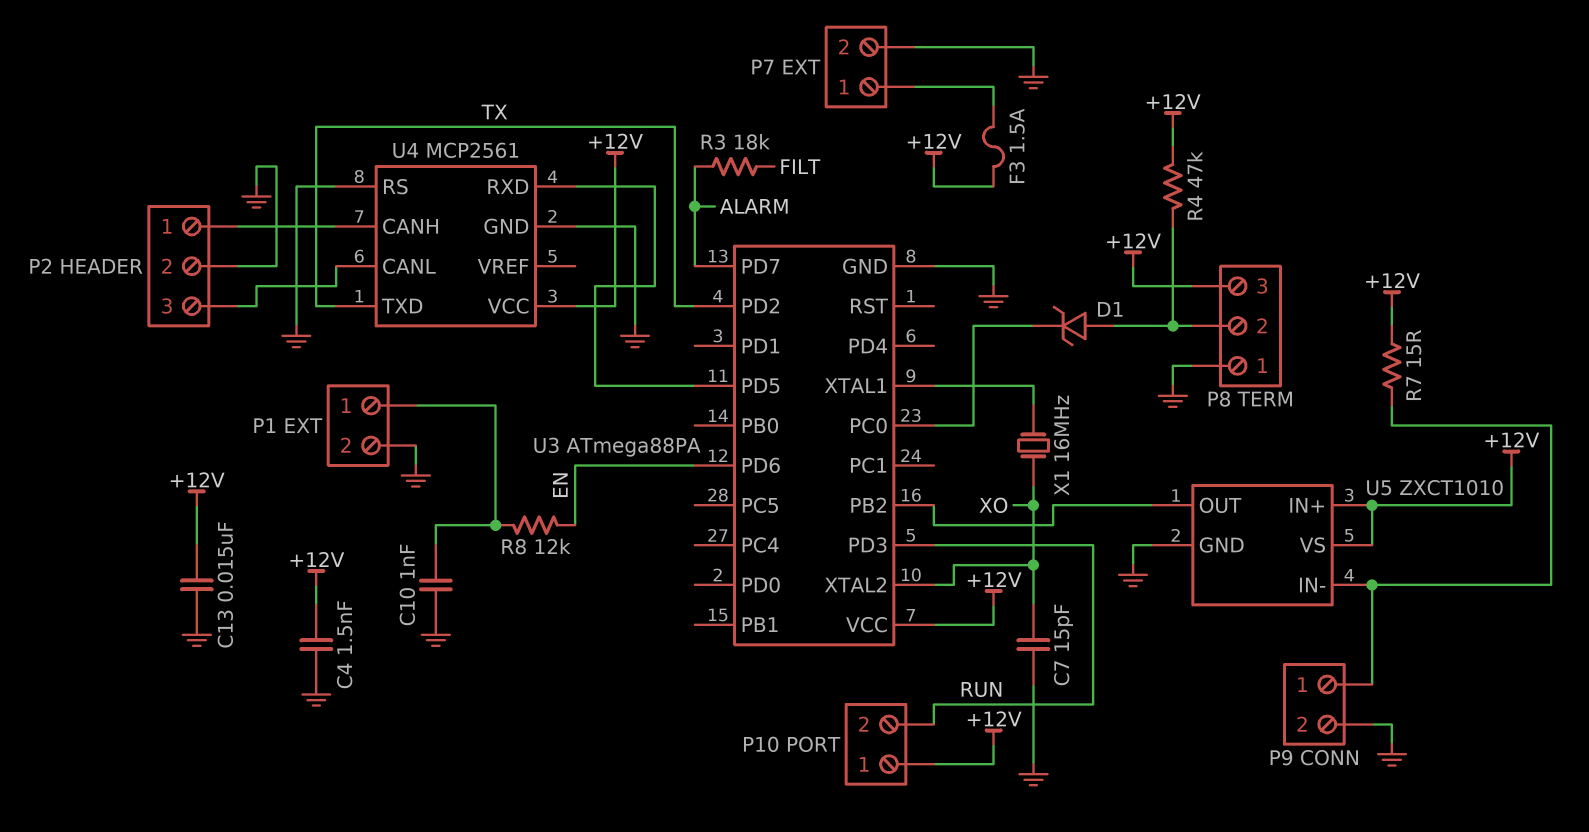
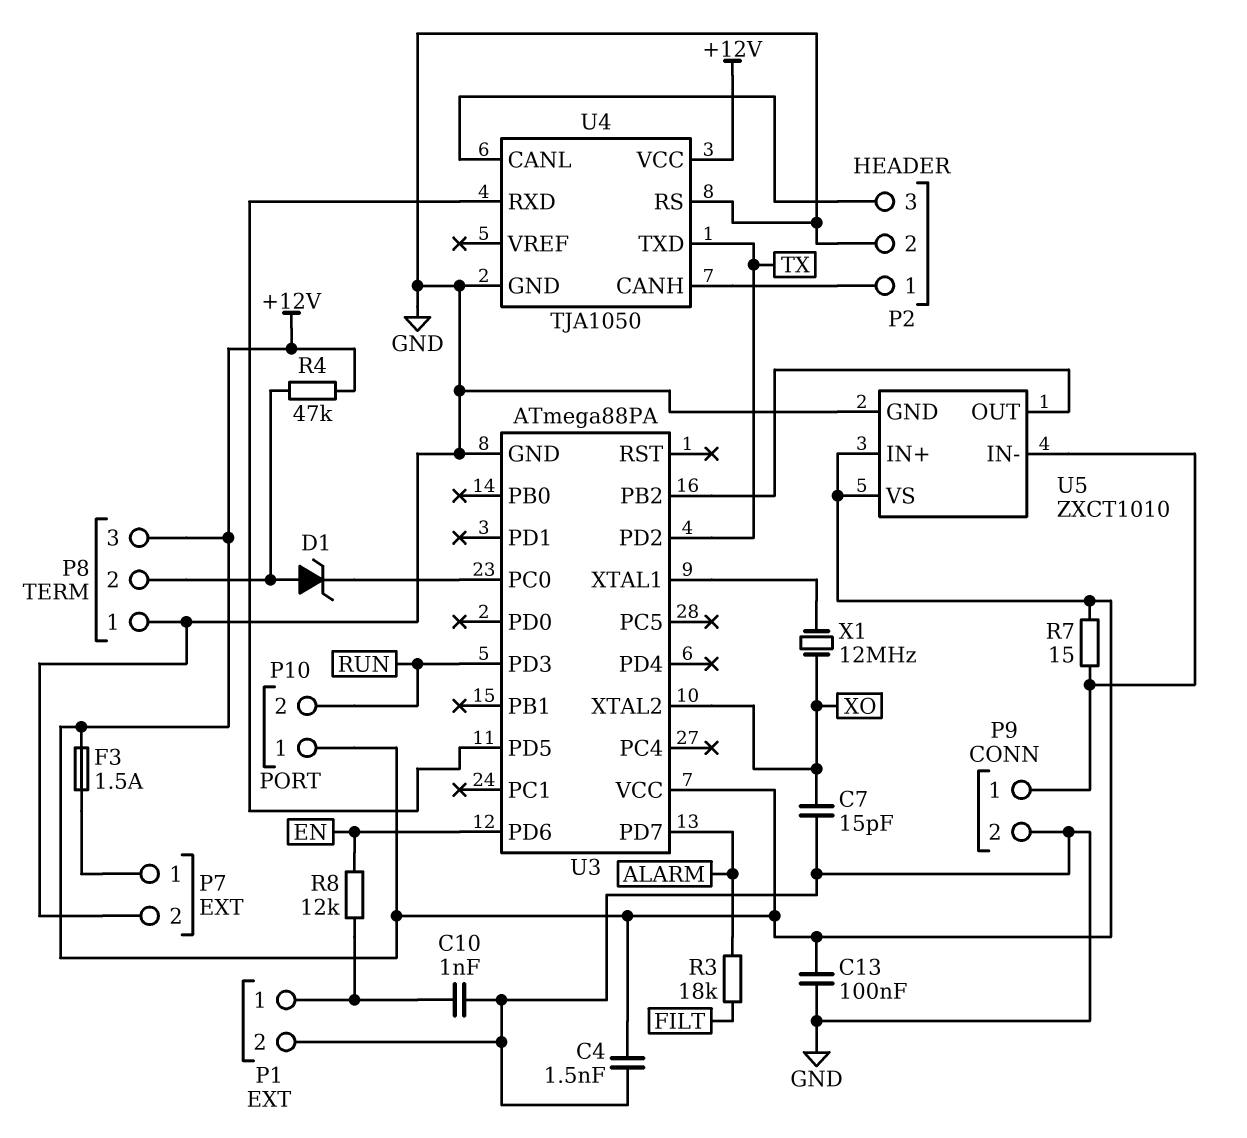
C13: 15nF (+12V, GND) -> 100nF (+12V, GND)
U4: MCP2561 -> TJA1050
X1: 16MHz (U3/XTAL1, XO) -> 12MHz (U3/XTAL1, XO)

